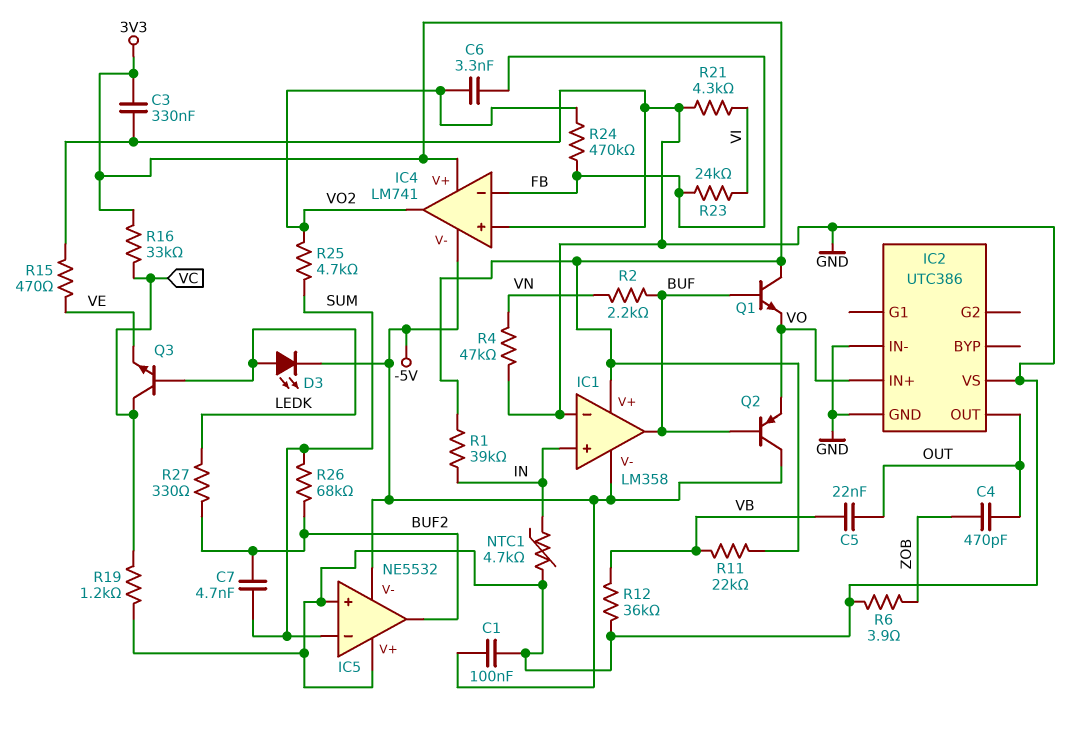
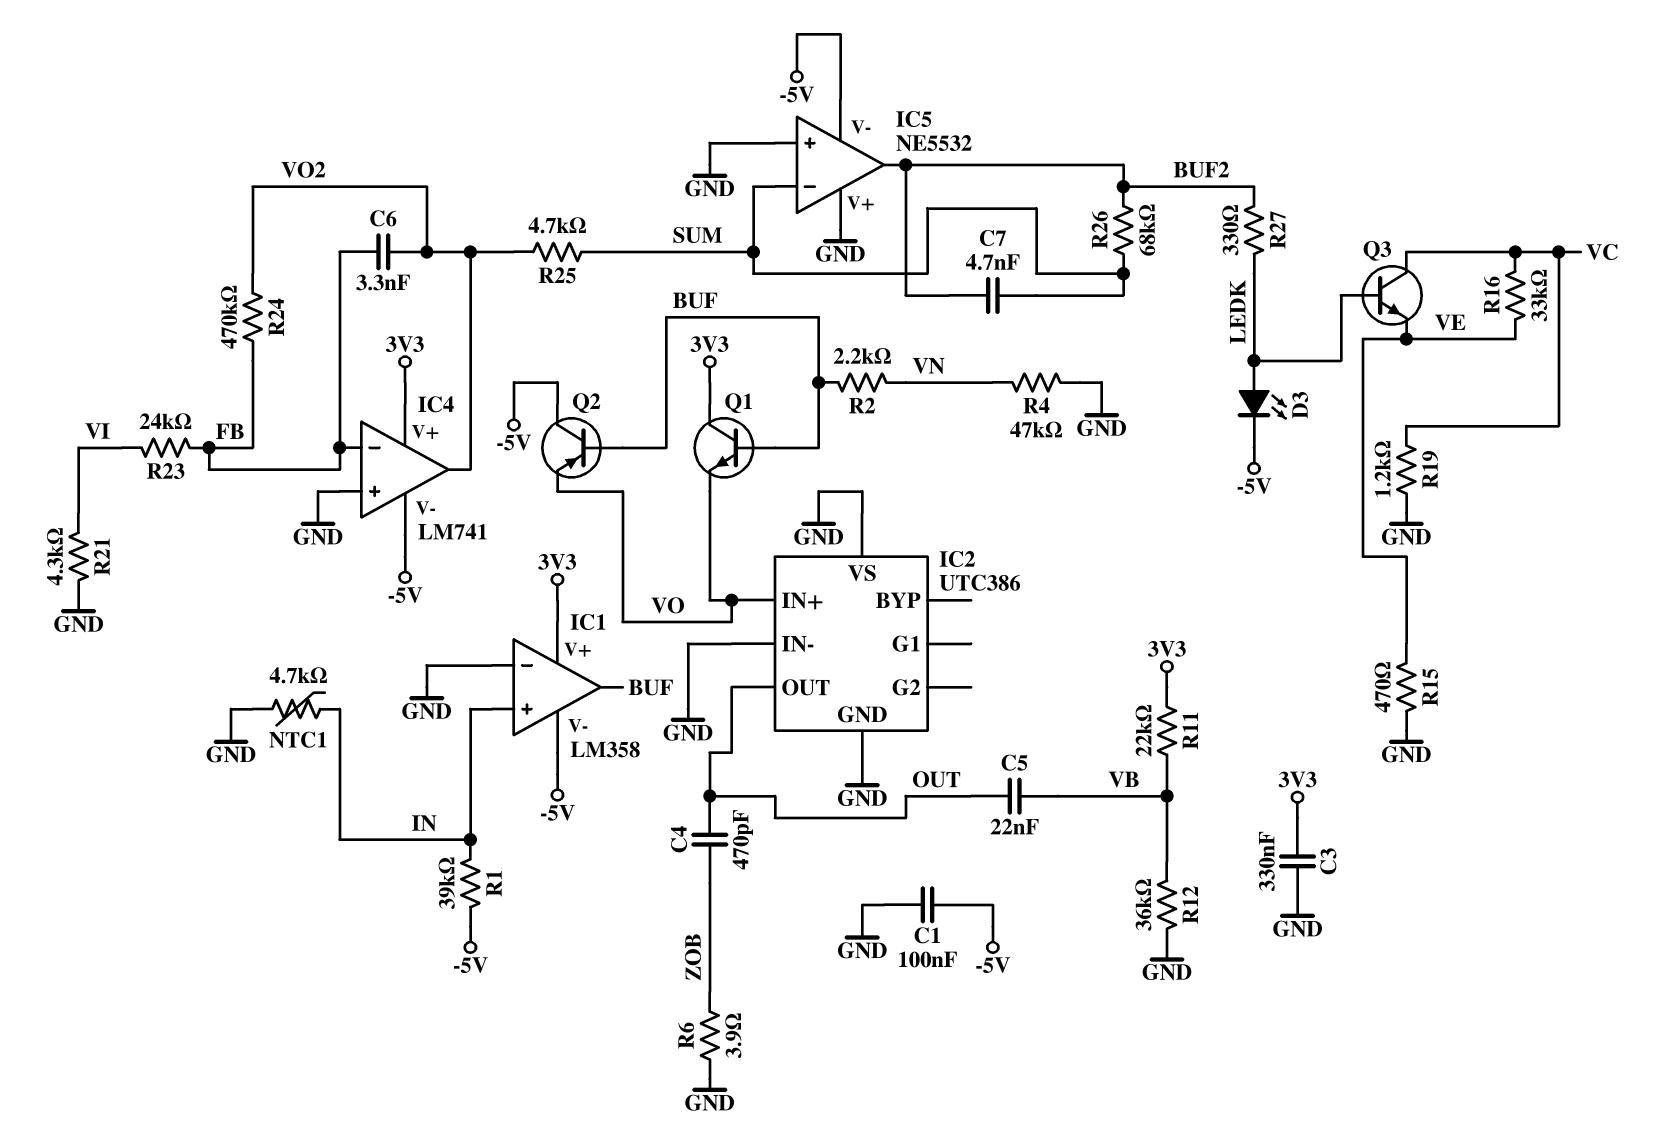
R1: 39k (3V3, IN) -> 39k (-5V, IN)
R16: 33k (3V3, VC) -> 33k (VC, VE)

